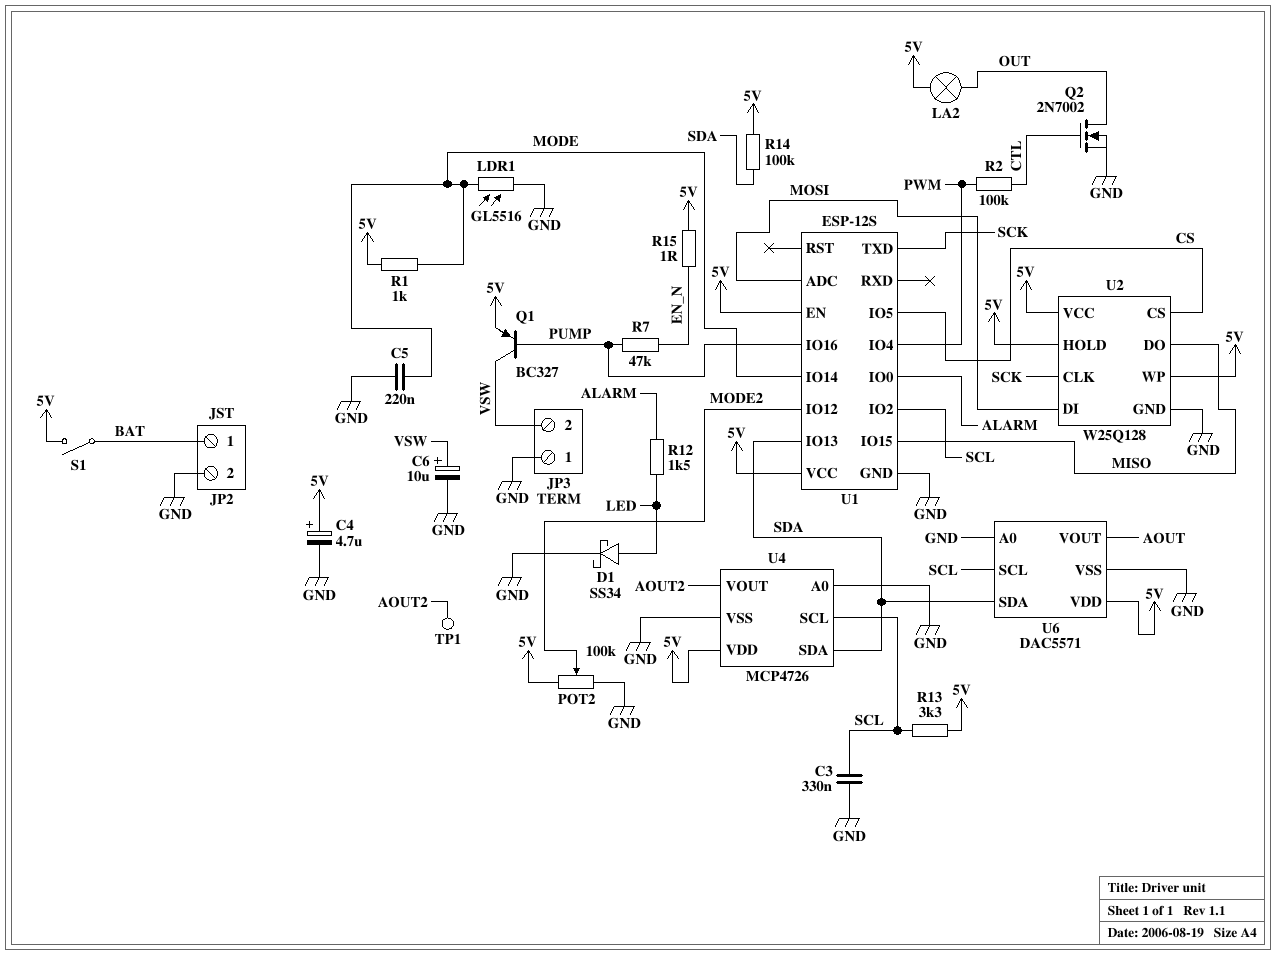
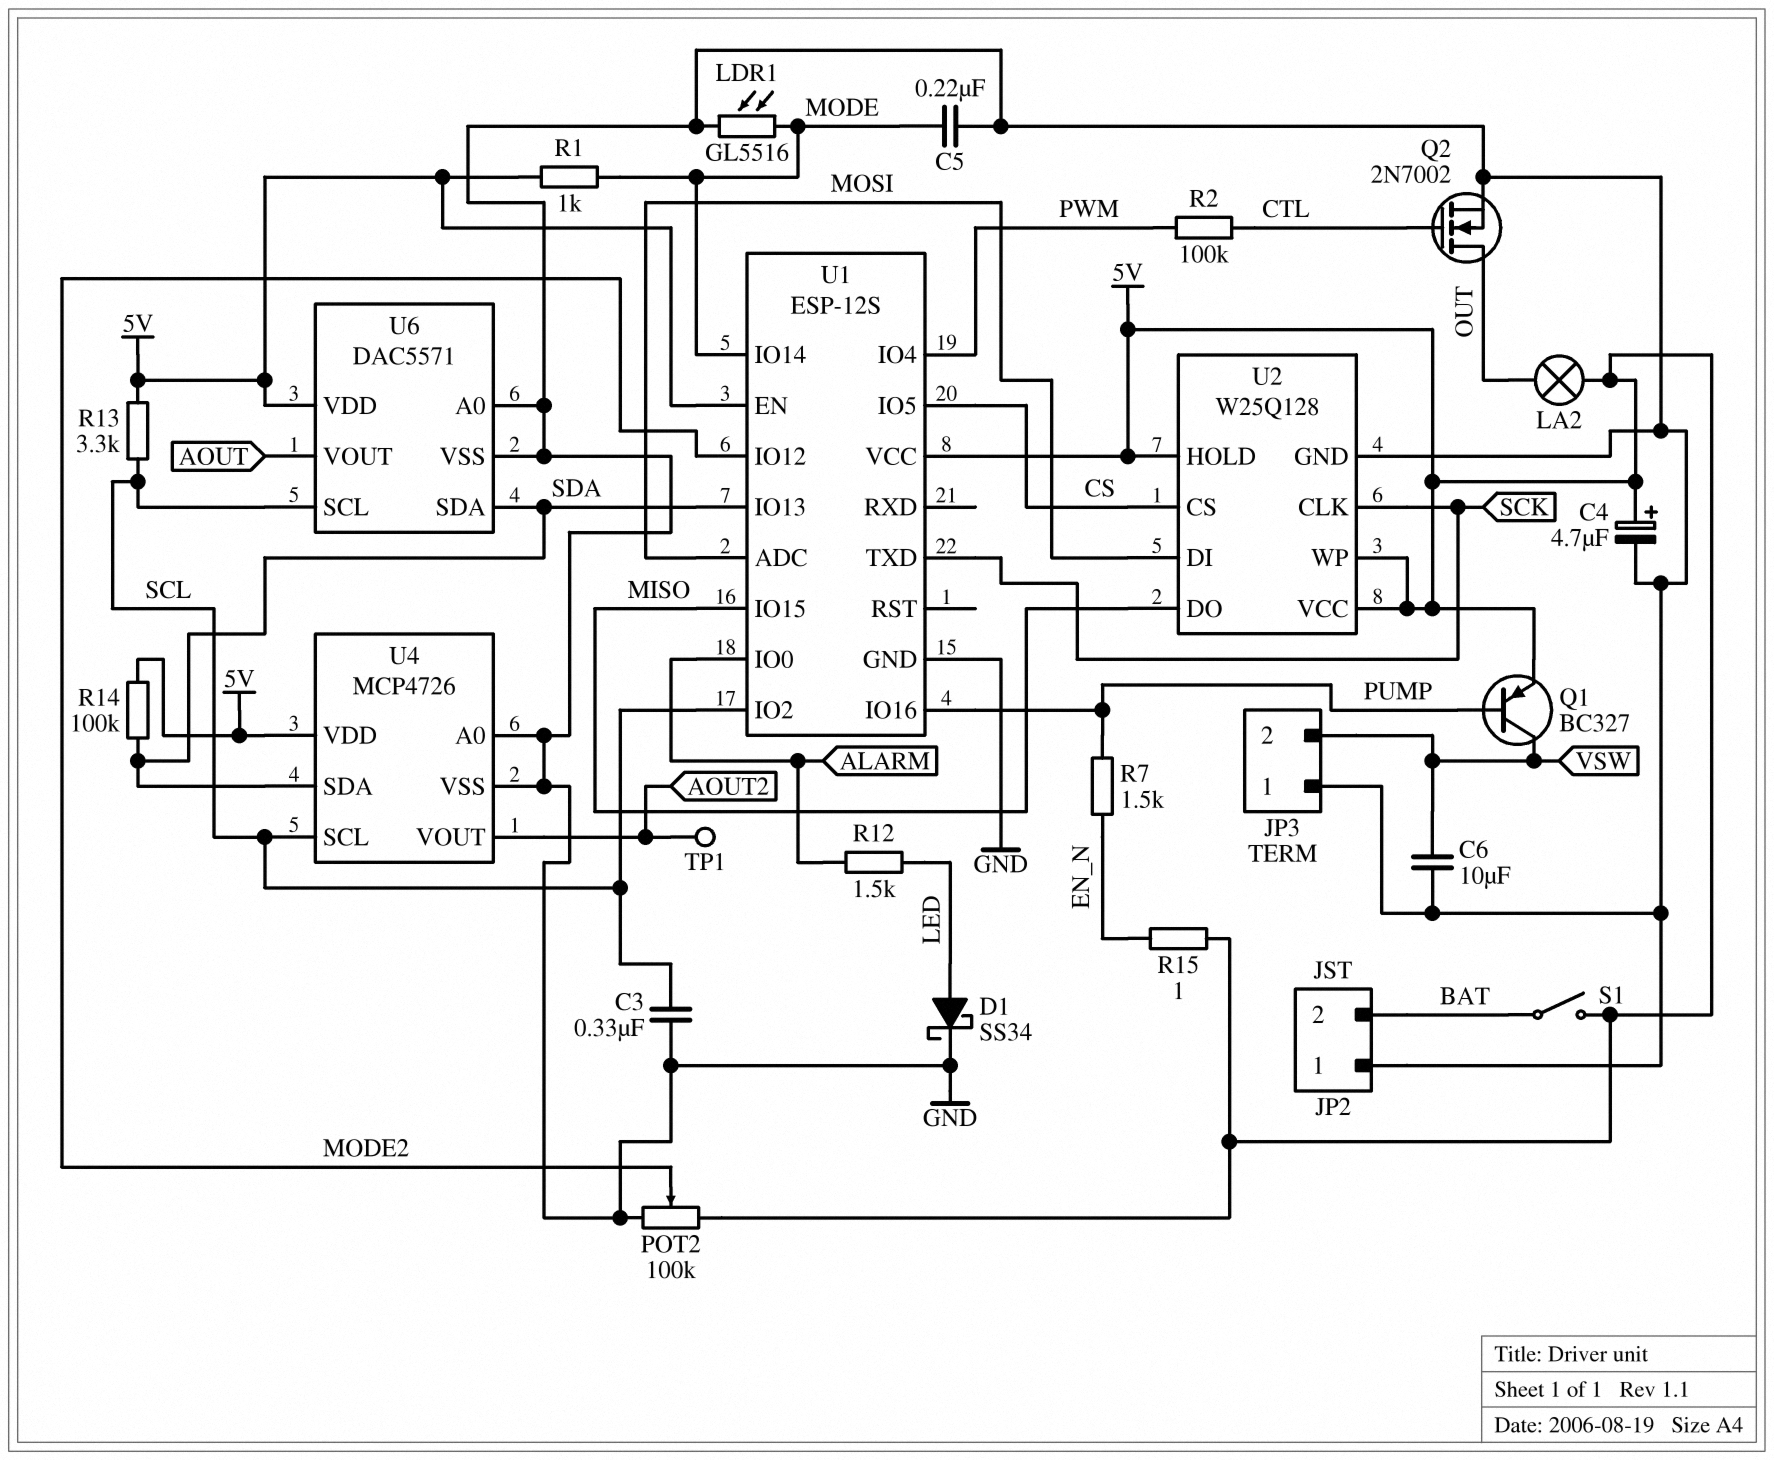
C6: 10uF (plus VSW, minus GND) -> 10uF (GND, VSW)
JP2 pin 1: BAT -> GND
JP2 pin 2: GND -> BAT
R7: 47k (EN_N, PUMP) -> 1.5k (EN_N, PUMP)

